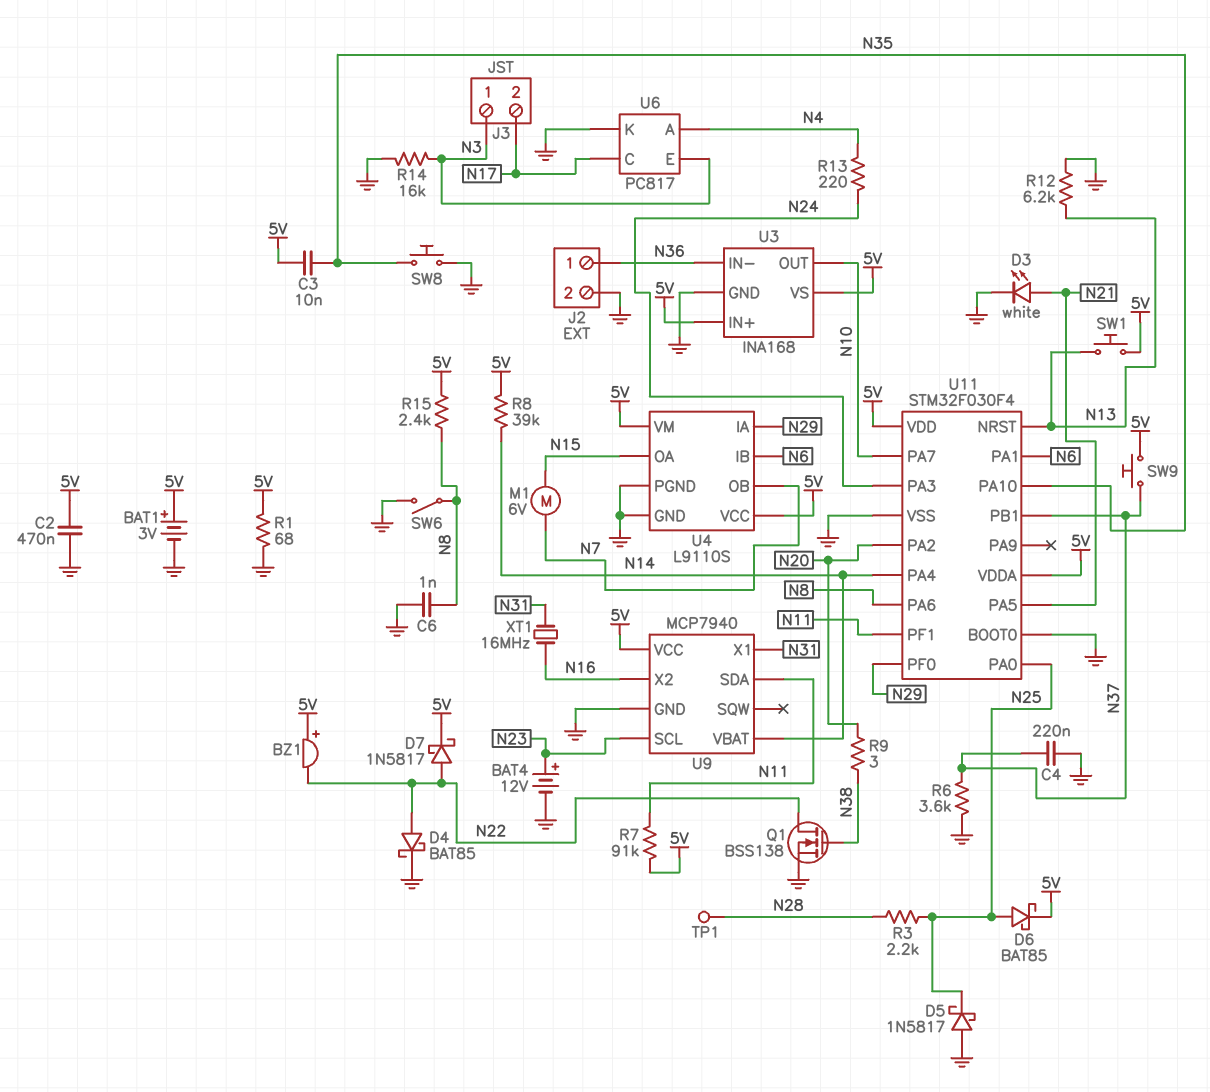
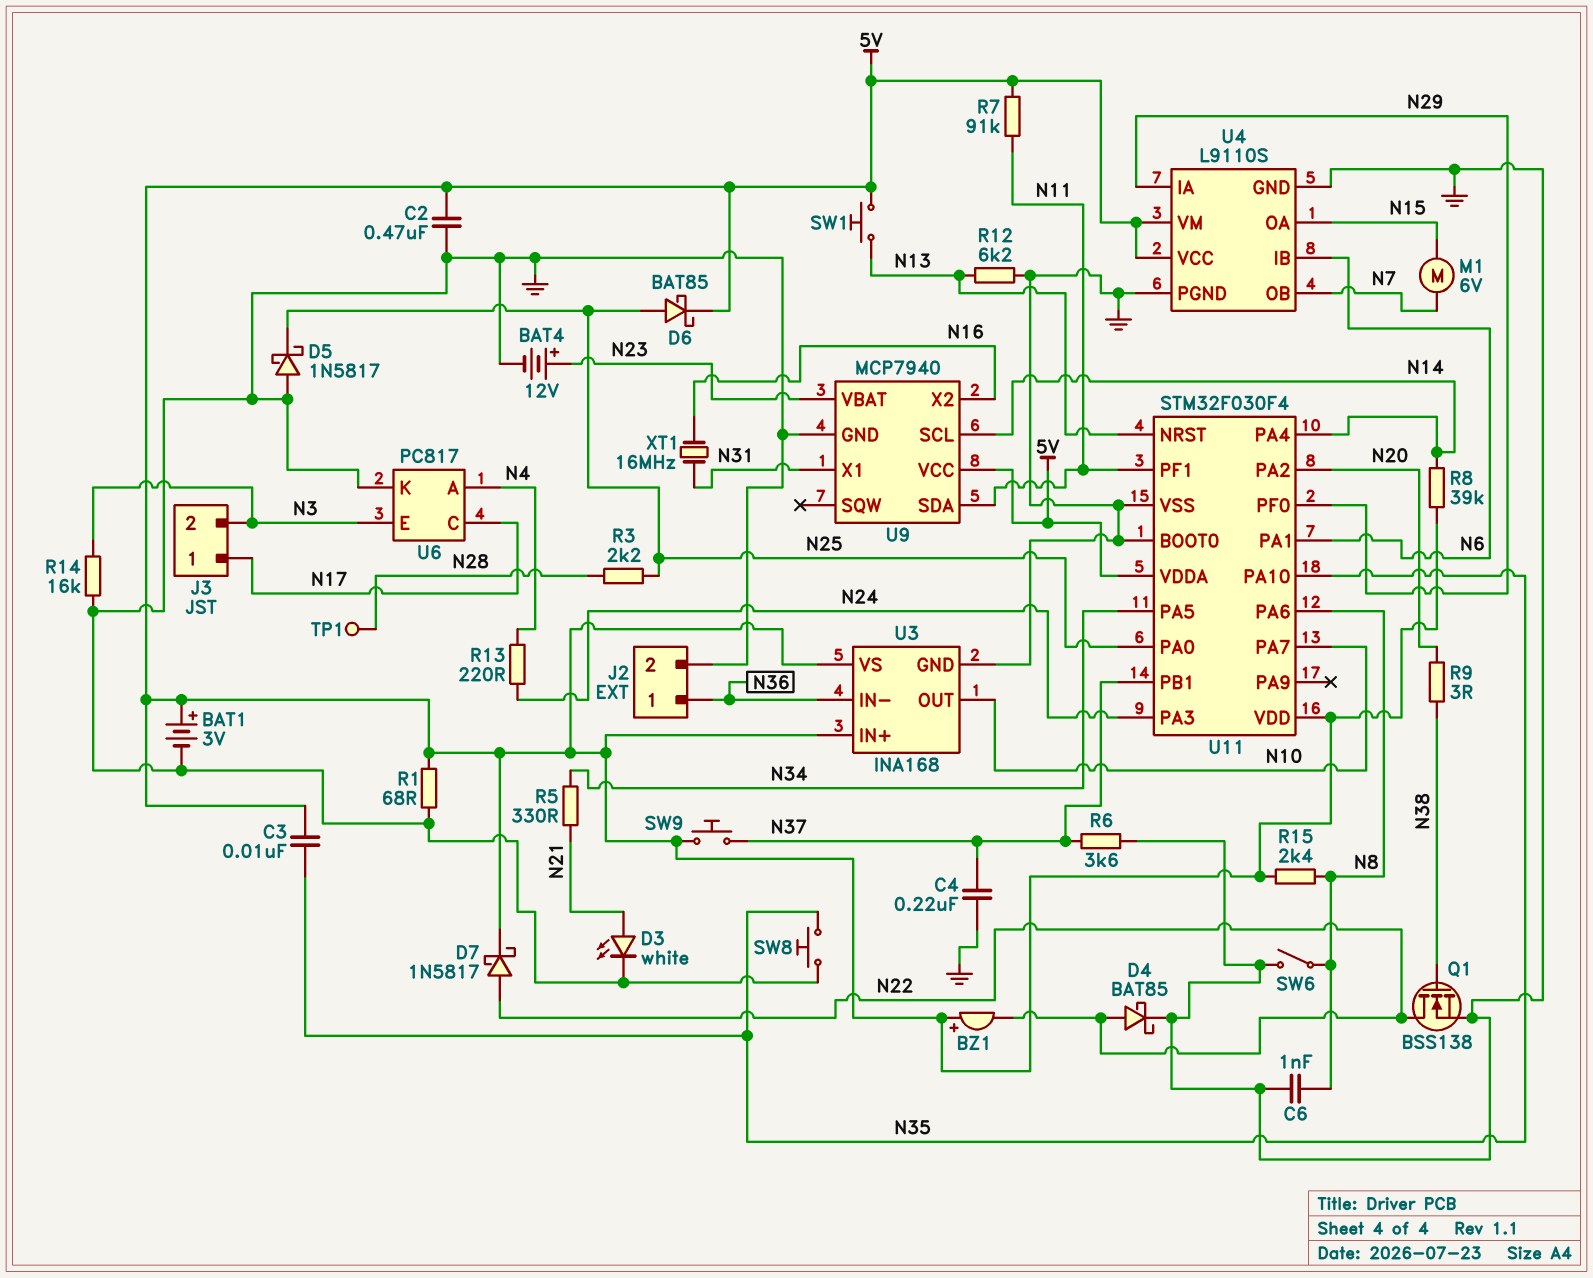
J3 pin 1: N3 -> N17
J3 pin 2: N17 -> N3
R5: none -> 330 (N21, N34)
U9 pin SCL: N23 -> N14
U9 pin VBAT: N14 -> N23
U11 pin PA5: N21 -> N34

